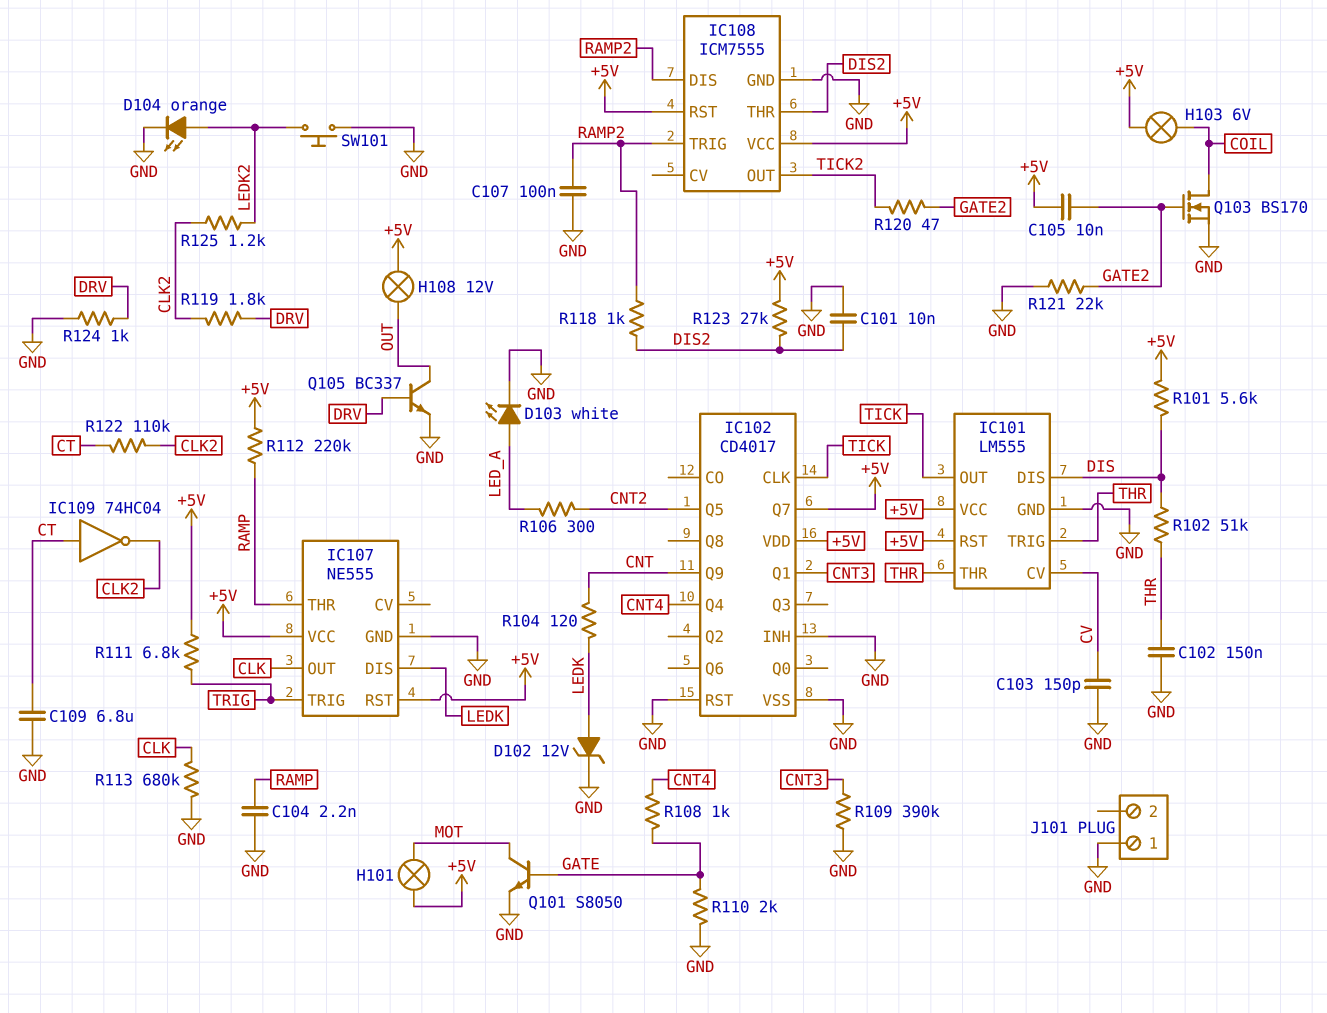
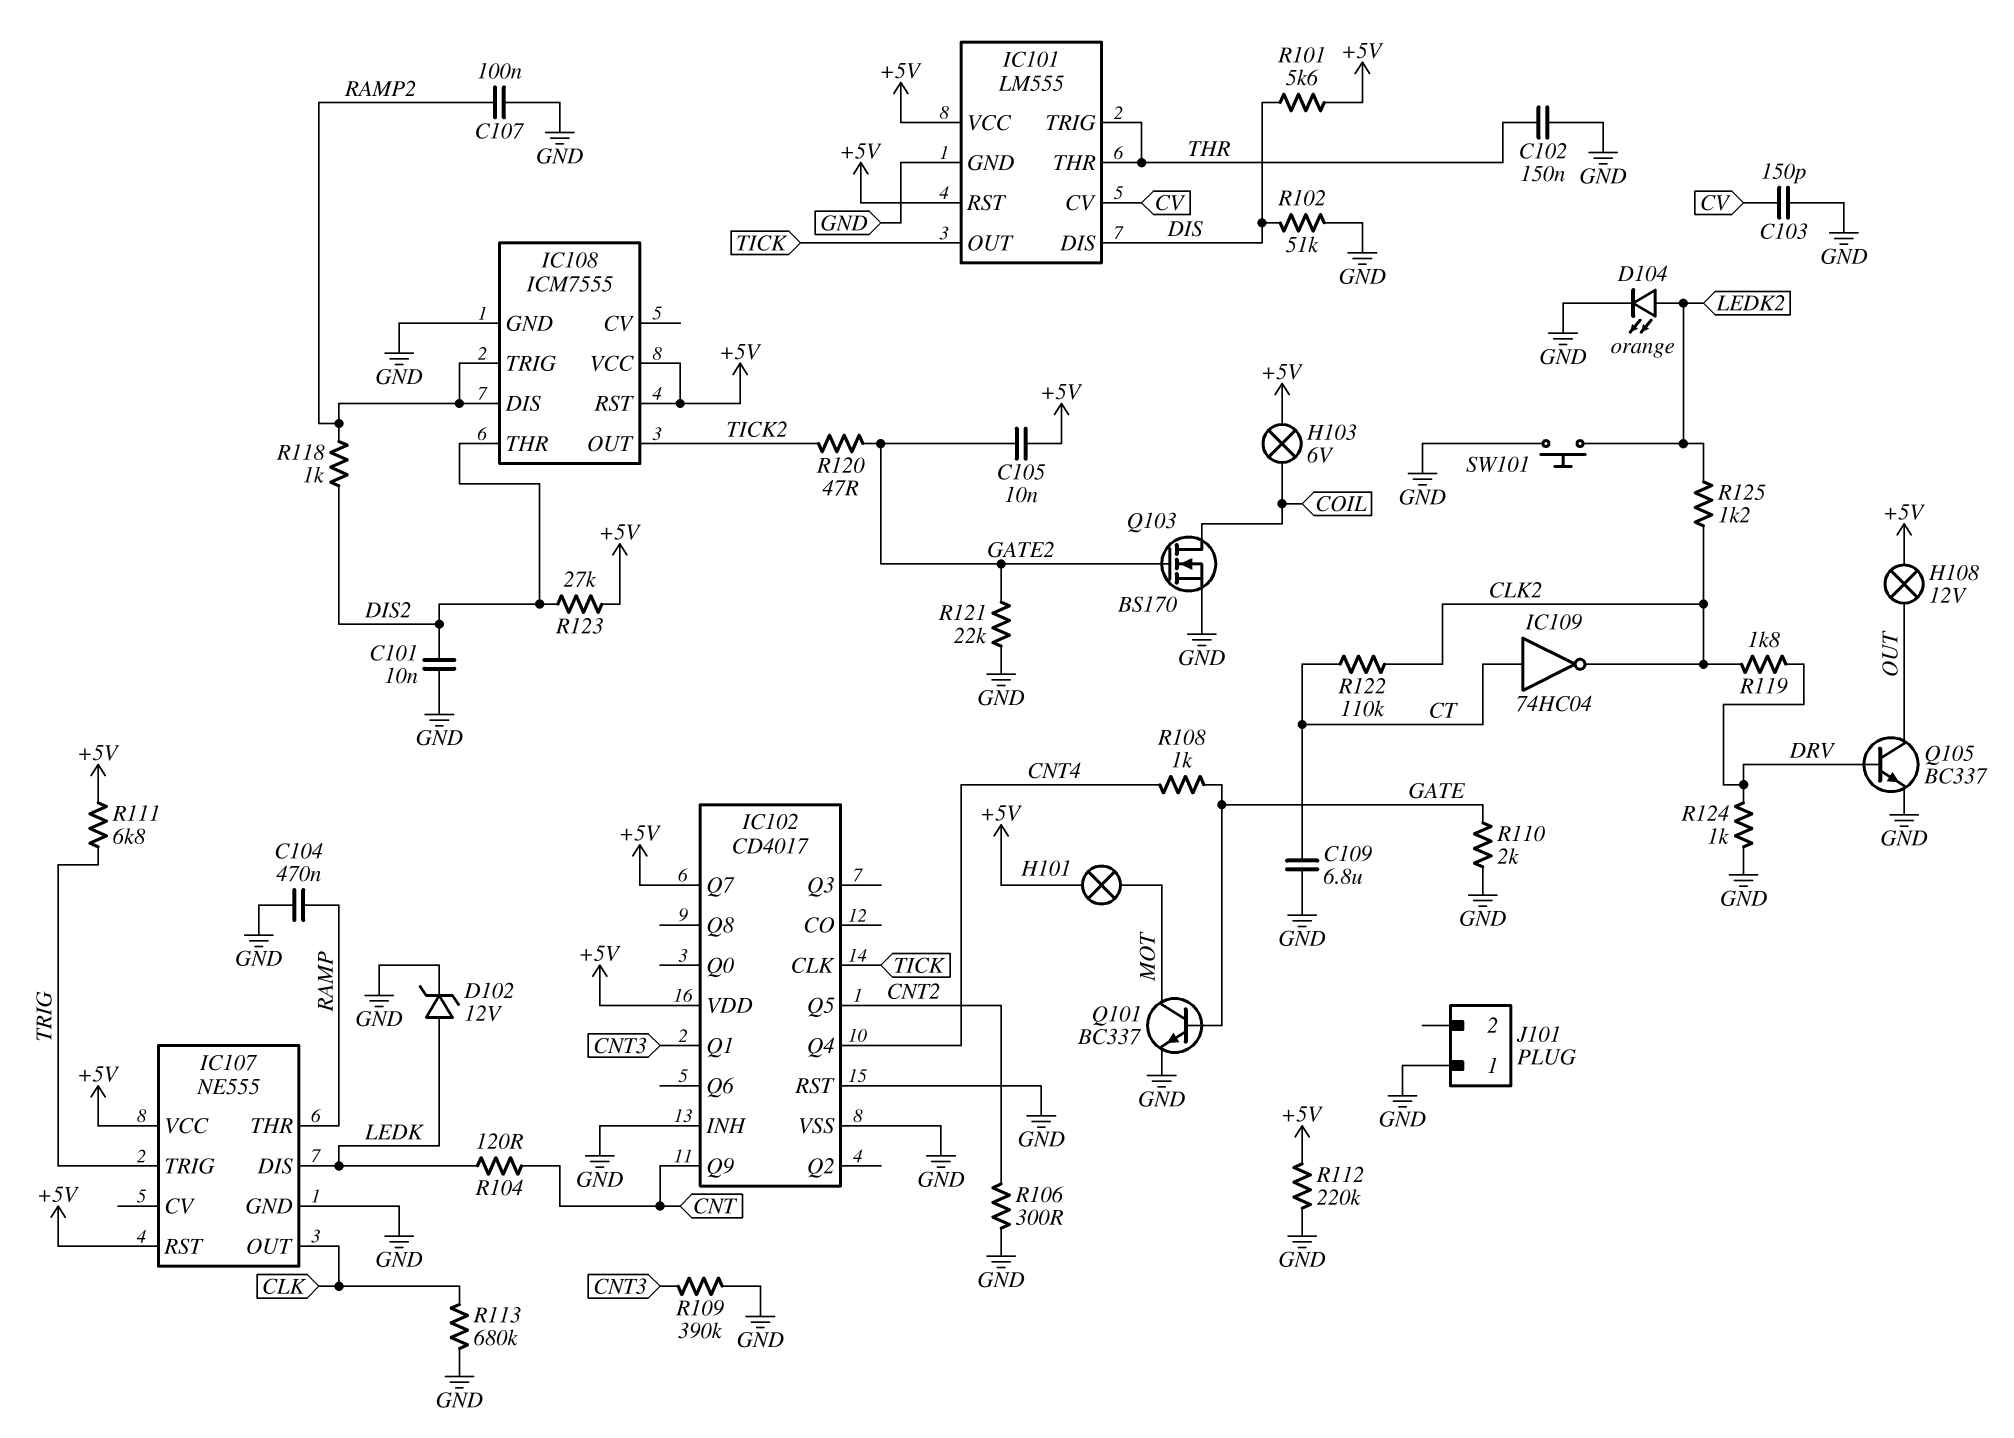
C104: 2.2nF (GND, RAMP) -> 470nF (GND, RAMP)
D103: LED white (A LED_A, K GND) -> none
Q101: NPN S8050 (B GATE, C MOT, E GND) -> NPN BC337 (B GATE, C MOT, E GND)
R102: 51k (DIS, THR) -> 51k (DIS, GND)
R106: 300 (CNT2, LED_A) -> 300 (CNT2, GND)
R112: 220k (+5V, RAMP) -> 220k (+5V, GND)

